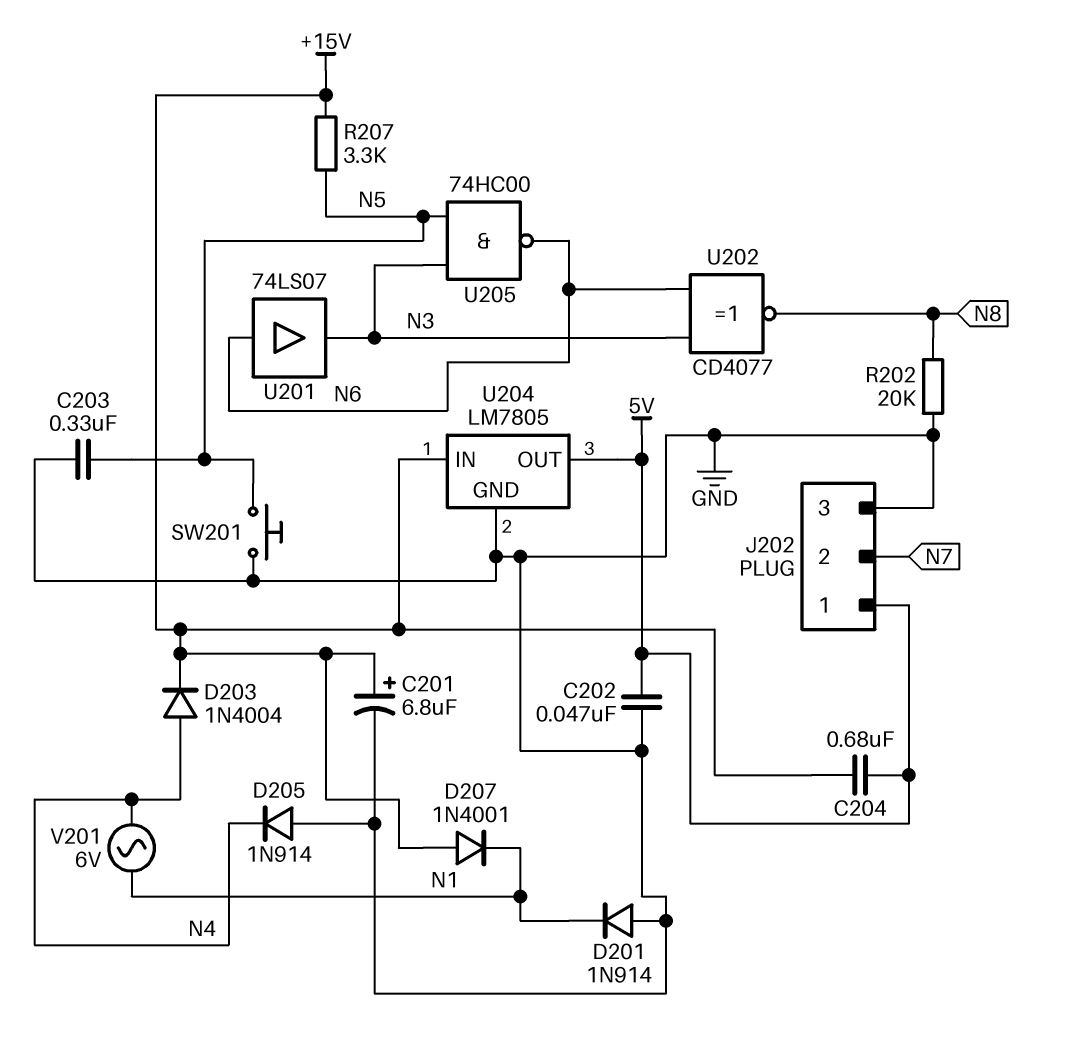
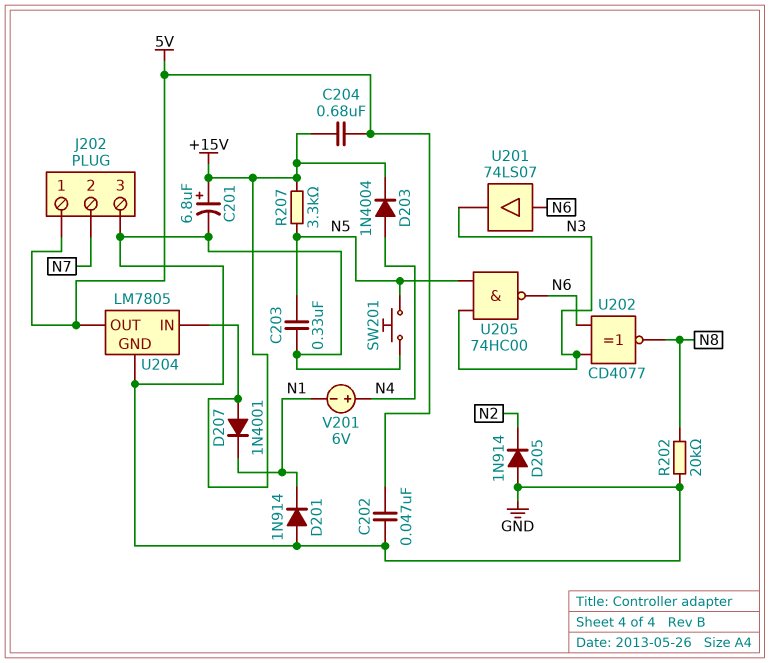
D205: diode 1N914 (A GND, K N4) -> diode 1N914 (A GND, K N2)
V201: AC 6V (N1, N4) -> 6V (plus N4, minus N1)

